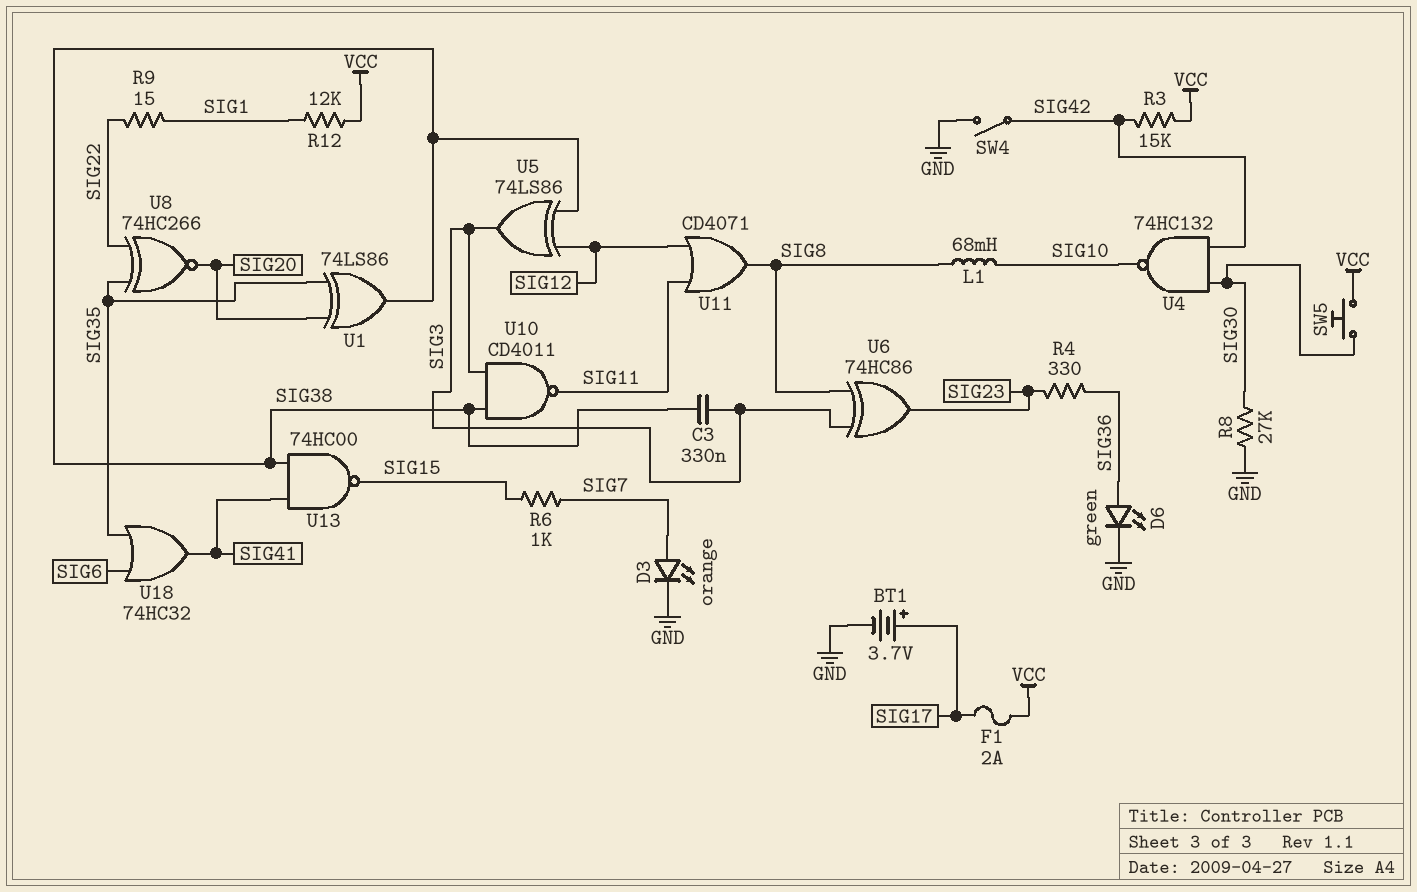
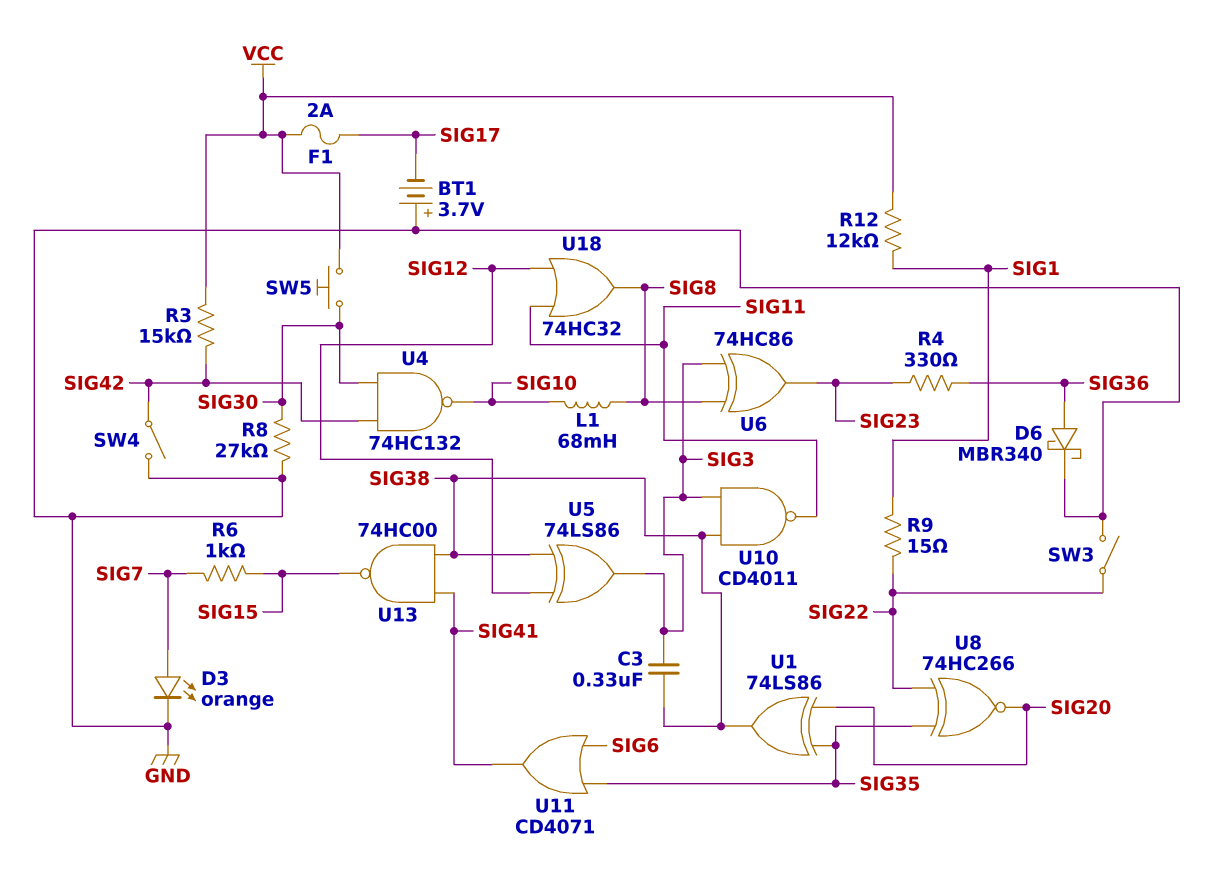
BT1: 3.7V (plus SIG17, minus GND) -> 3.7V (plus GND, minus SIG17)
D6: LED green (A SIG36, K GND) -> schottky MBR340 (A SIG36, K GND)
SW3: none -> switch (GND, SIG22)
U11: OR CD4071 (in SIG11, in SIG12, out SIG8) -> OR CD4071 (in SIG6, in SIG35, out SIG41)
U18: OR 74HC32 (in SIG6, in SIG35, out SIG41) -> OR 74HC32 (in SIG11, in SIG12, out SIG8)

